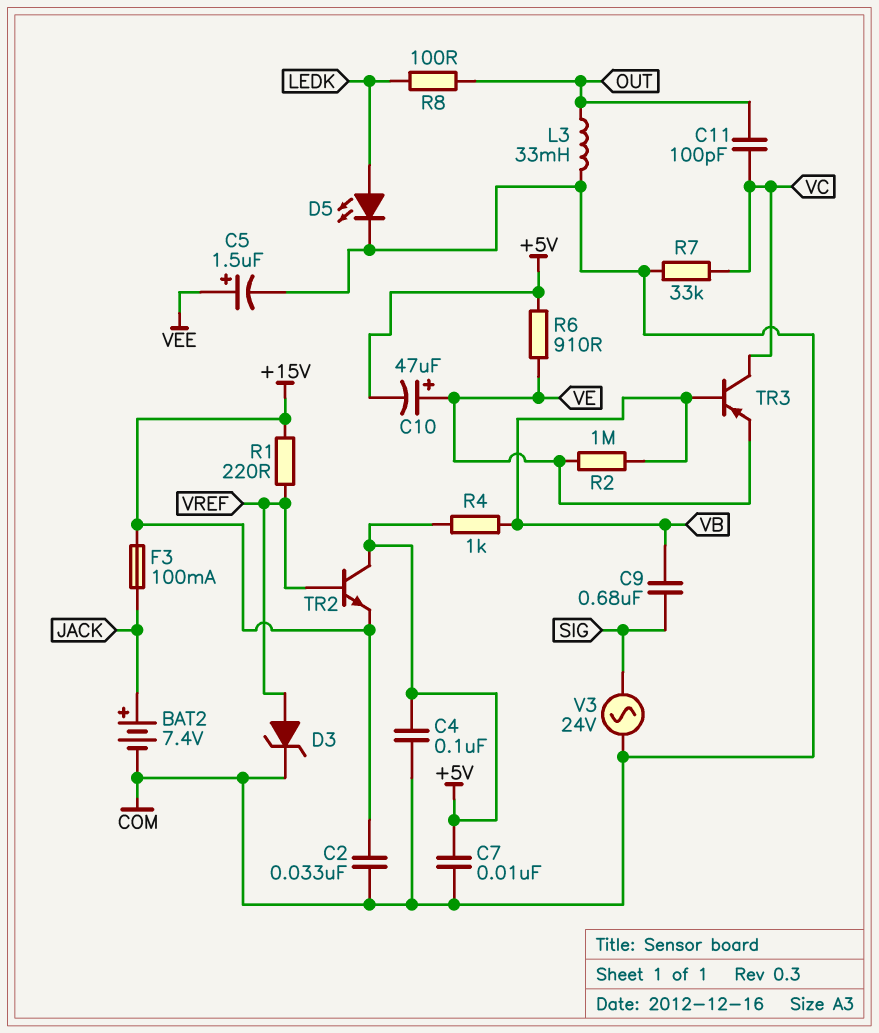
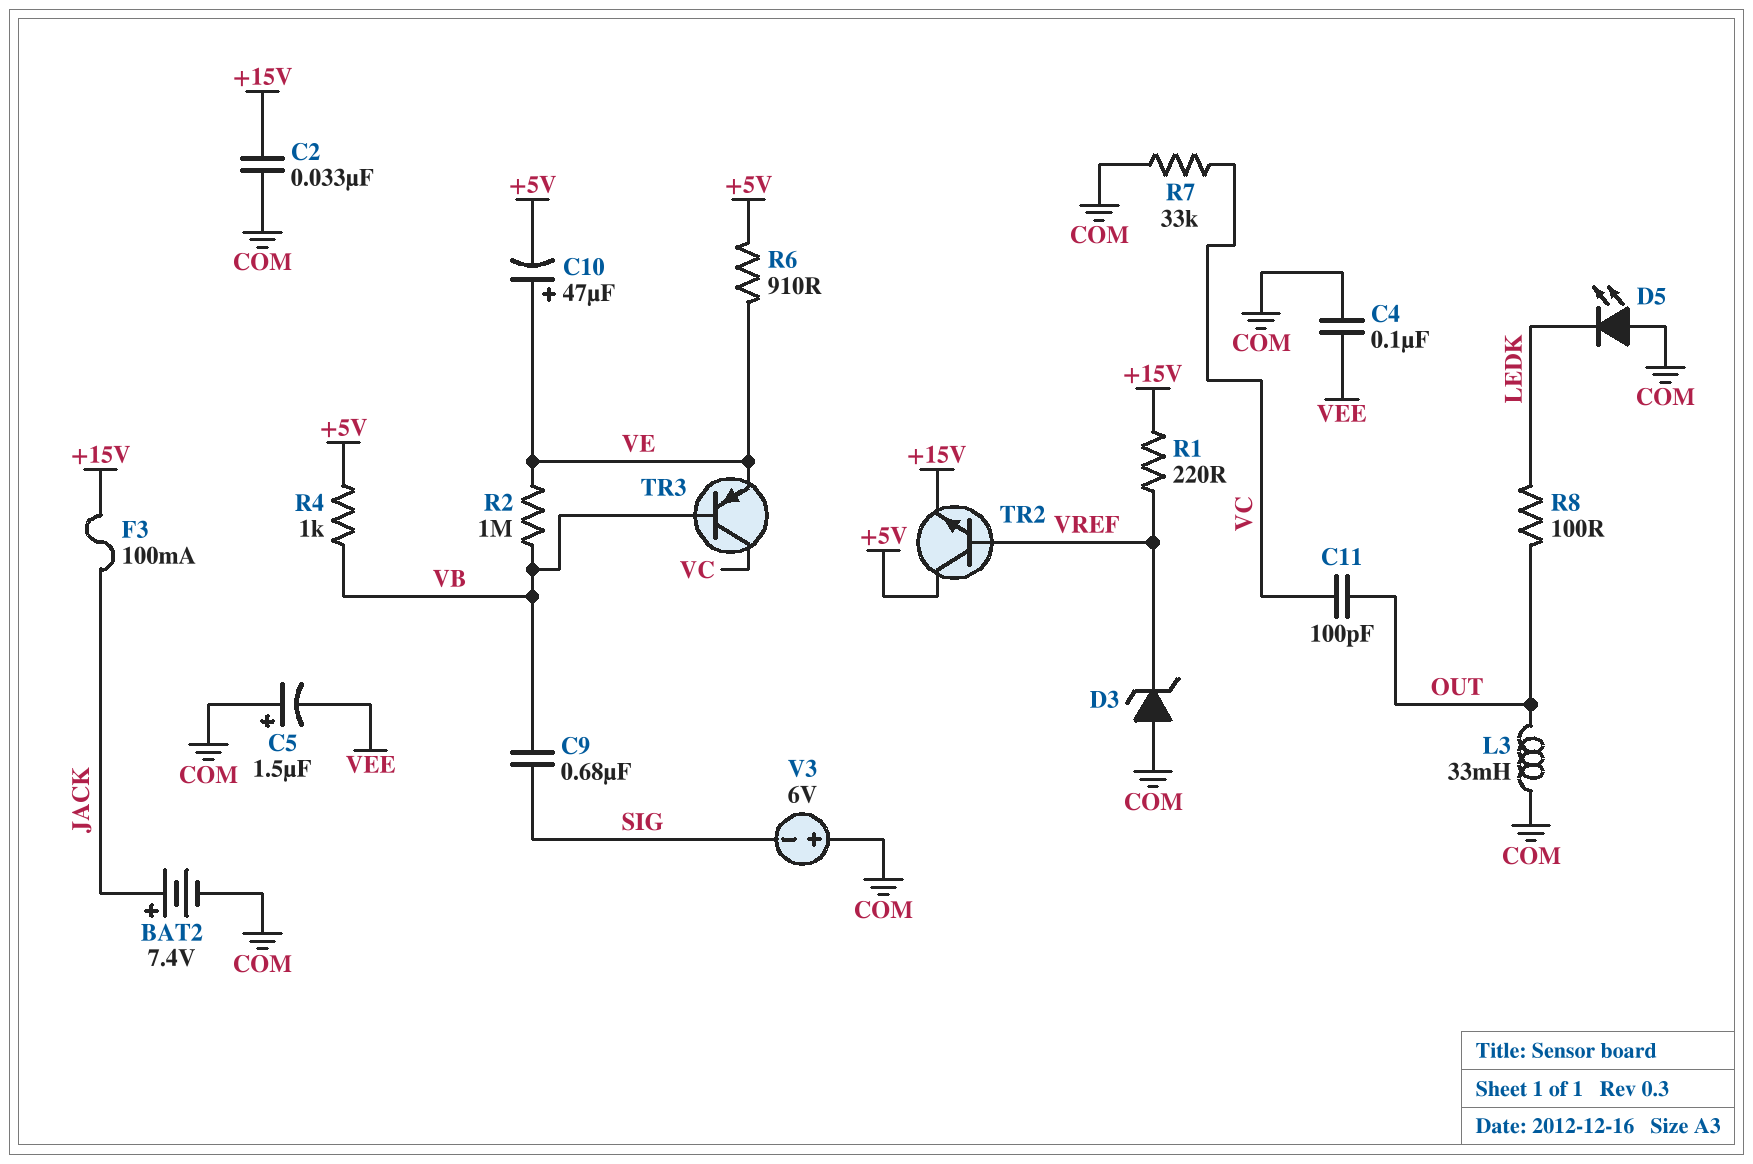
C4: 100nF (+5V, COM) -> 100nF (COM, VEE)
C5: 1.5uF (plus VEE, minus COM) -> 1.5uF (plus COM, minus VEE)
C7: 10nF (+5V, COM) -> none
D3: zener (A VREF, K COM) -> zener (A COM, K VREF)
D5: LED (A LEDK, K COM) -> LED (A COM, K LEDK)
V3: AC 24V (COM, SIG) -> 6V (plus COM, minus SIG)

